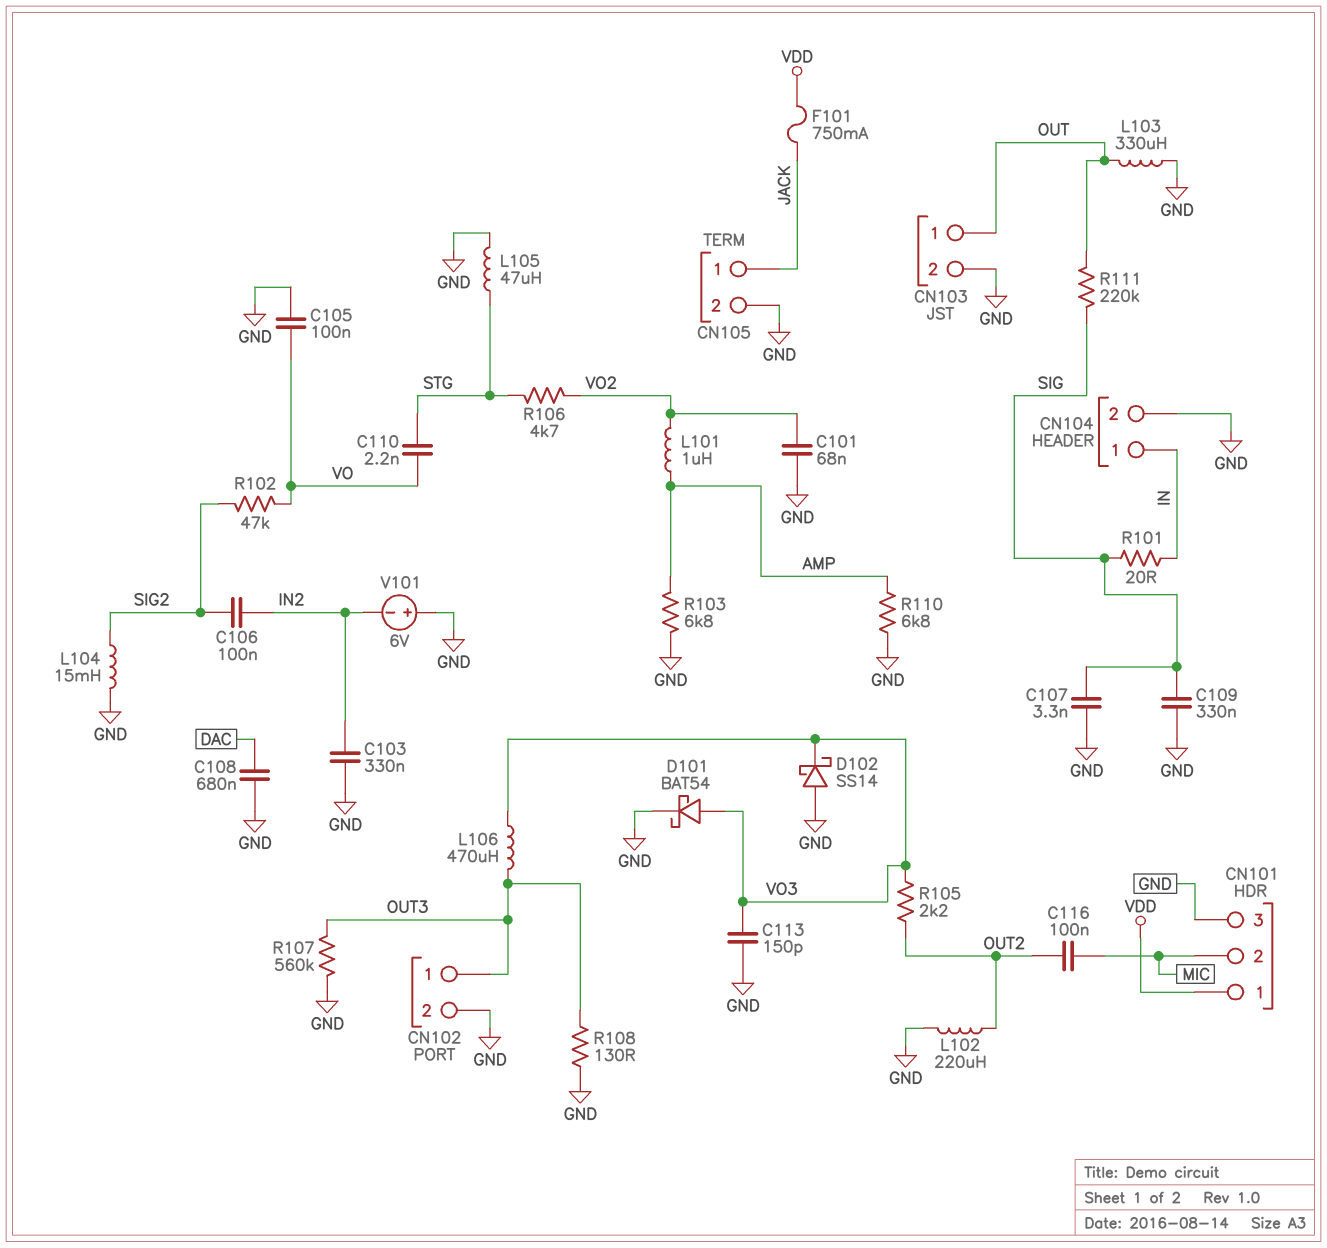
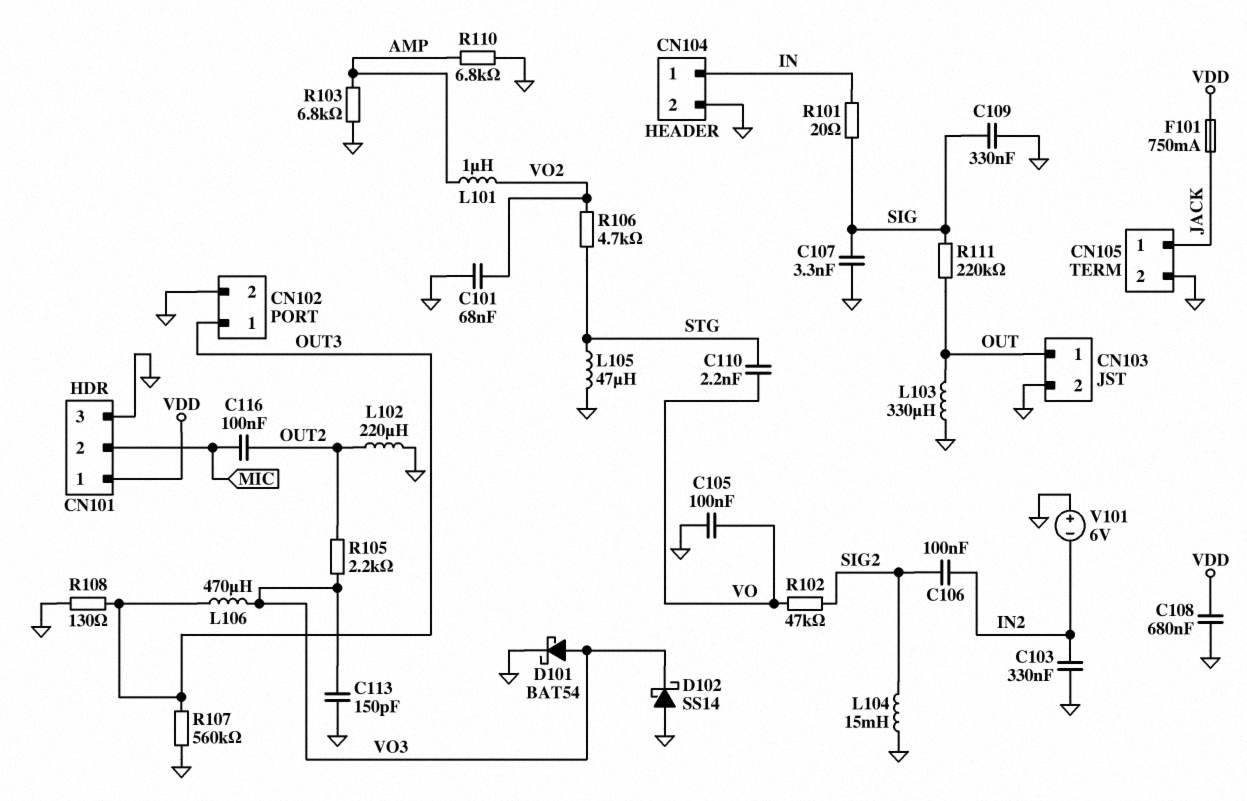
C108: 680nF (DAC, GND) -> 680nF (GND, VDD)

